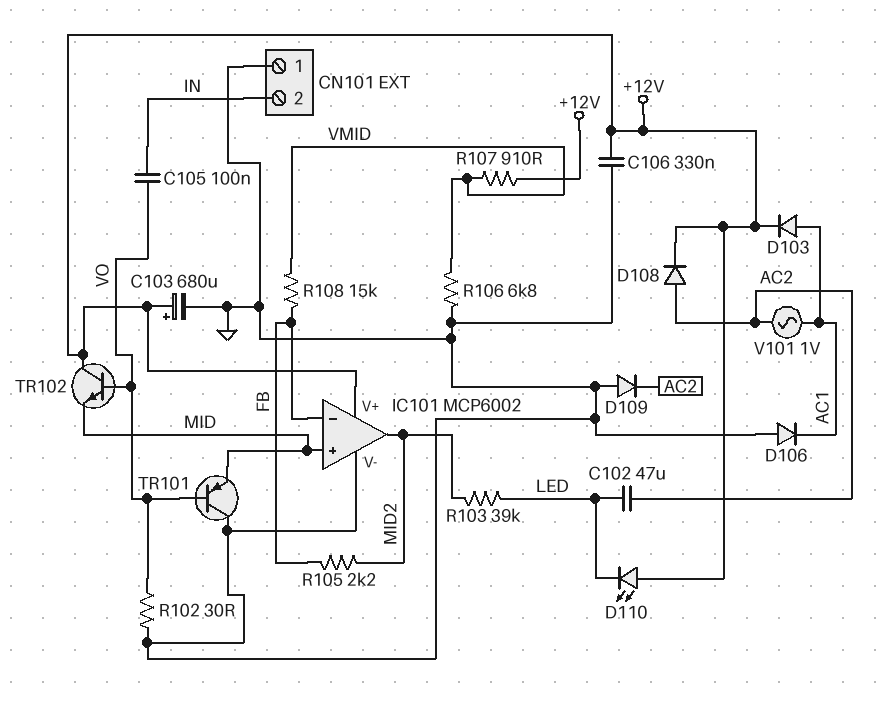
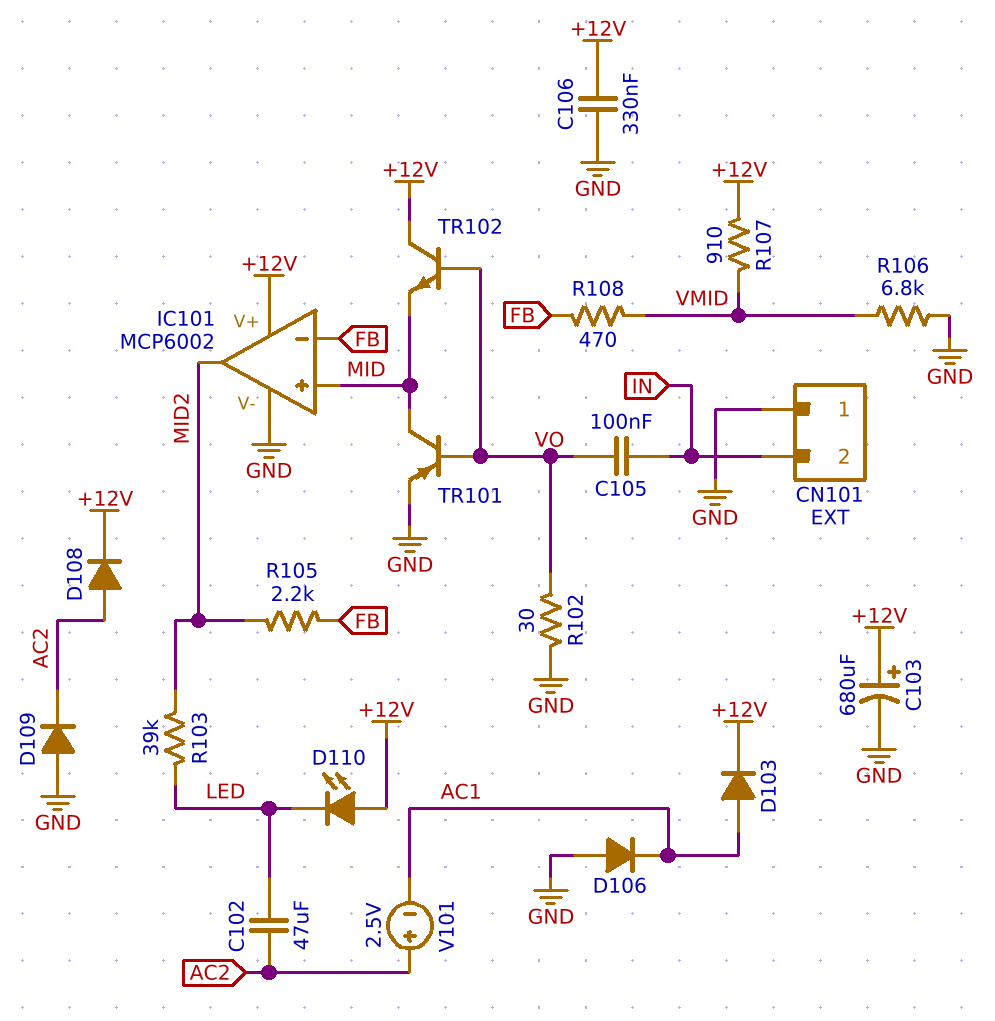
R108: 15k (FB, VMID) -> 470 (FB, VMID)
TR101: PNP (B VO, C GND, E MID) -> PNP (B VO, C MID, E GND)
V101: AC 1V (AC1, AC2) -> 2.5V (plus AC2, minus AC1)

